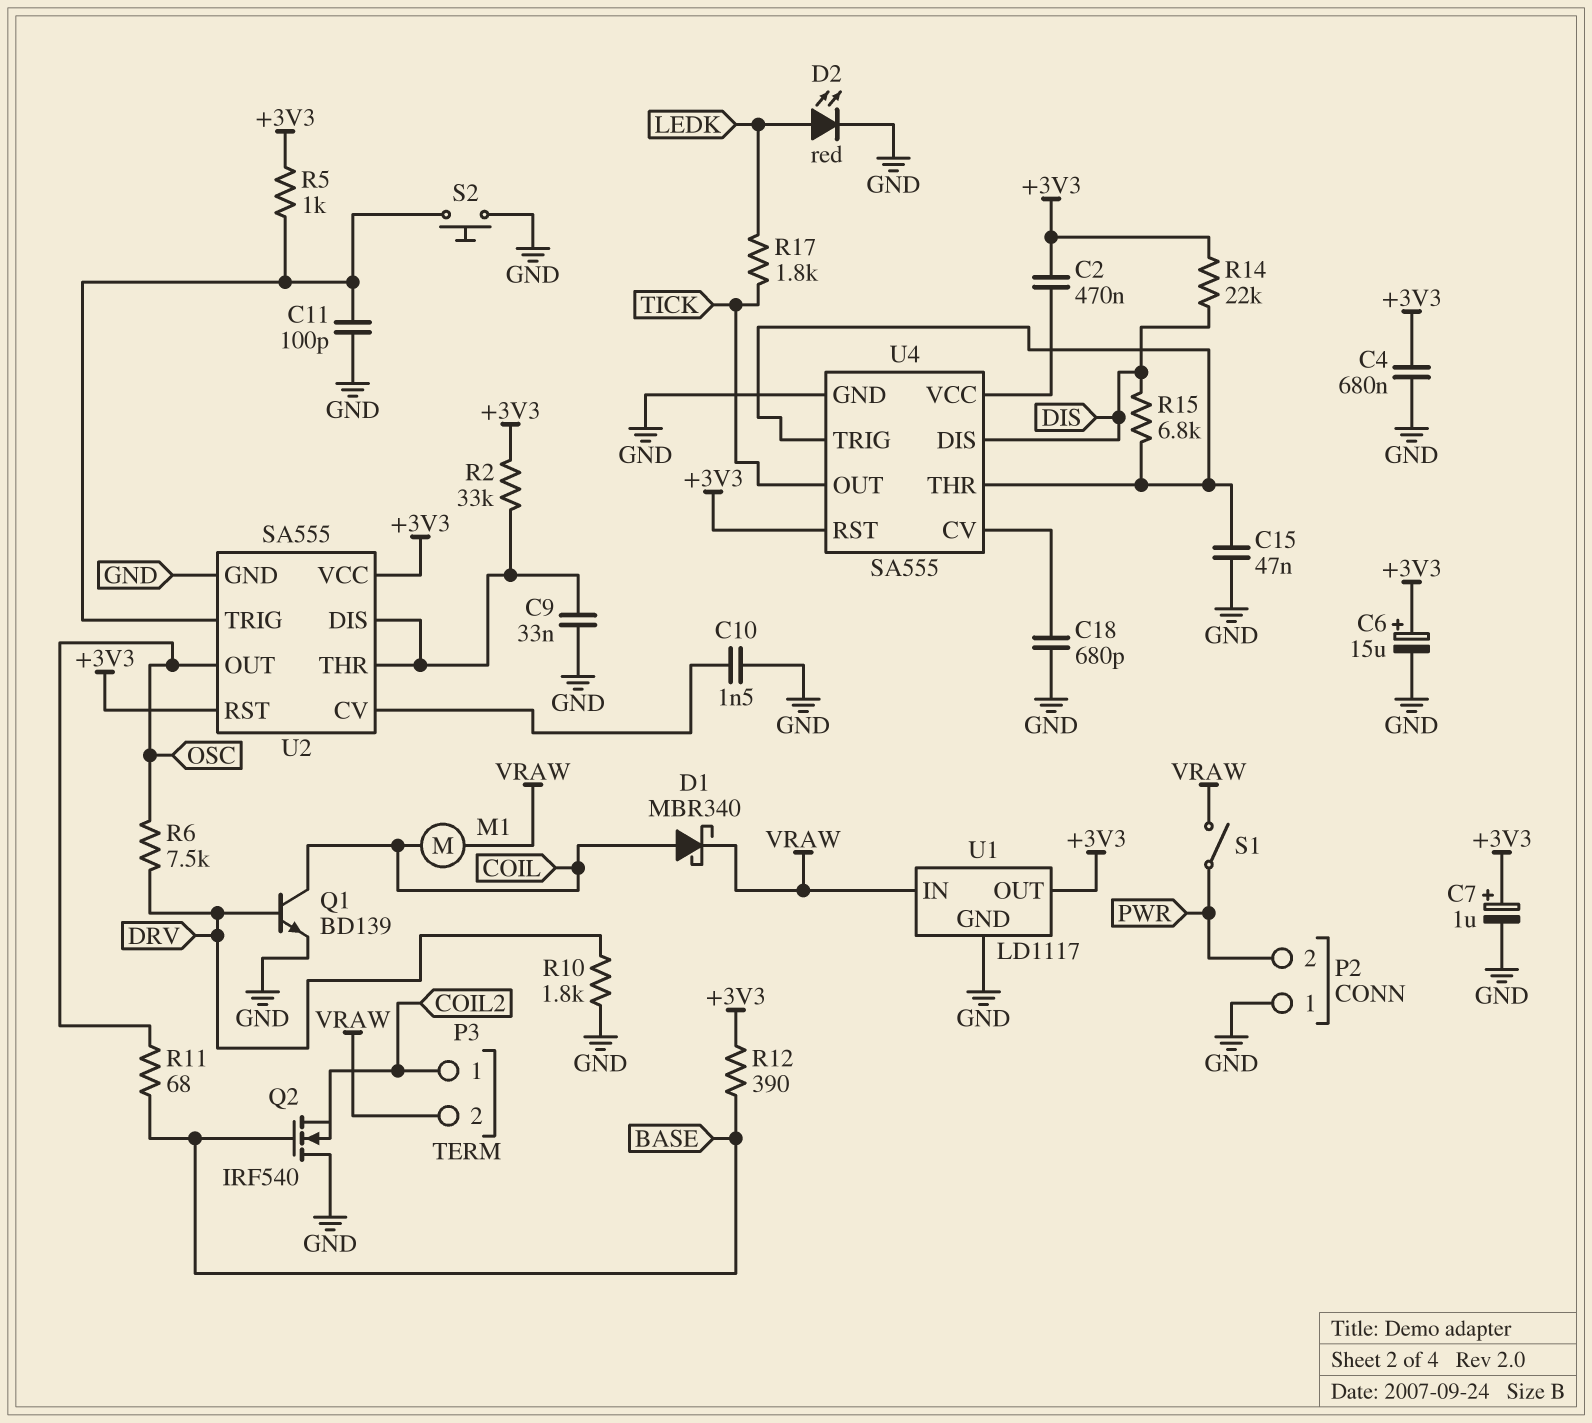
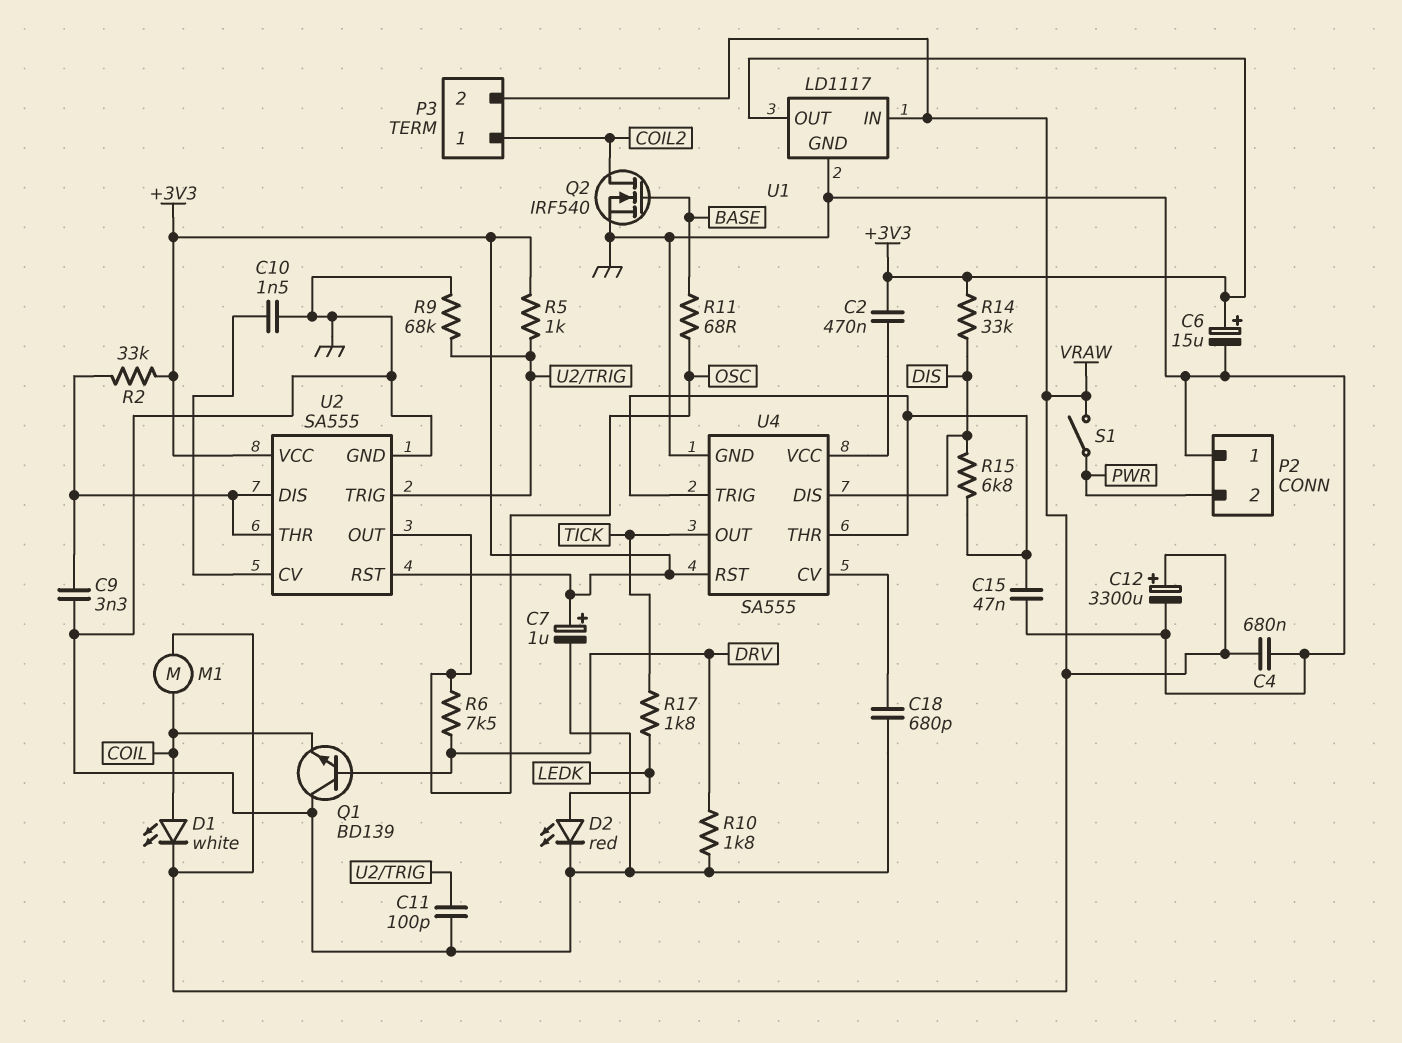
C4: 680nF (+3V3, GND) -> 680nF (GND, VRAW)
C9: 33nF (GND, U2/DIS) -> 3.3nF (GND, U2/DIS)
C12: none -> 3300uF (plus VRAW, minus GND)
D1: schottky MBR340 (A COIL, K VRAW) -> LED white (A COIL, K VRAW)
Q1: NPN BD139 (B DRV, C COIL, E GND) -> NPN BD139 (B DRV, C GND, E COIL)
Q2: NMOS IRF540 (G BASE, D GND, S COIL2) -> NMOS IRF540 (G BASE, D COIL2, S GND)
R9: none -> 68k (GND, U2/TRIG)
R12: 390 (+3V3, BASE) -> none
R14: 22k (+3V3, DIS) -> 33k (+3V3, DIS)
S2: button (GND, U2/TRIG) -> none

